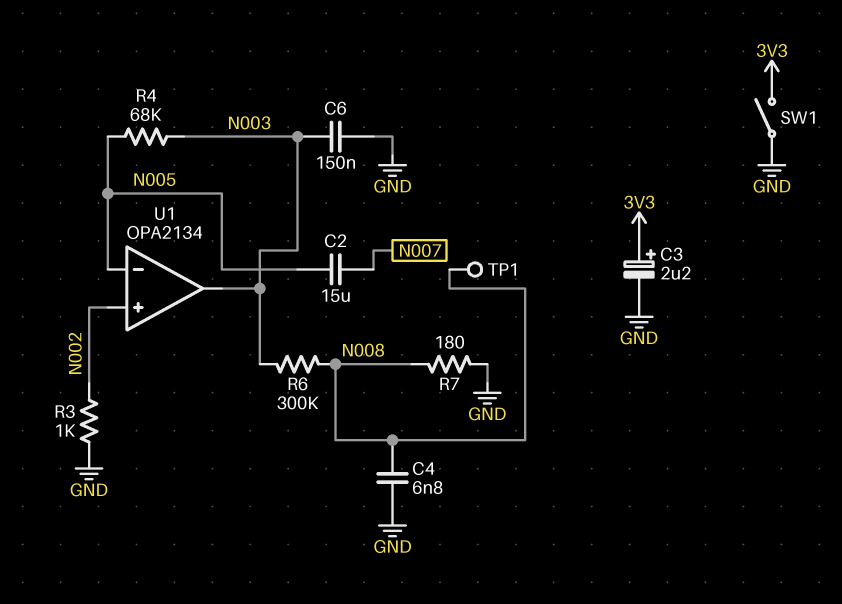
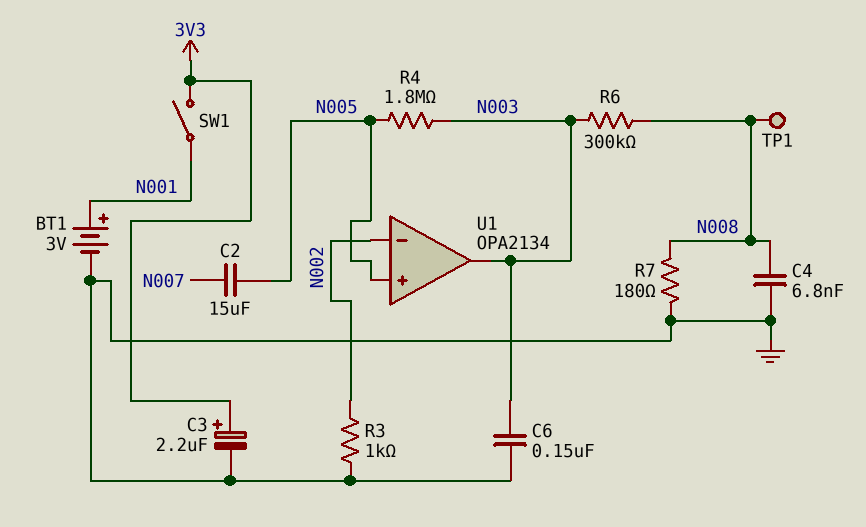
BT1: none -> 3V (plus N001, minus GND)
R4: 68k (N003, N005) -> 1.8M (N003, N005)
SW1: switch (3V3, GND) -> switch (3V3, N001)
U1 pin in+: N002 -> N005
U1 pin in-: N005 -> N002

